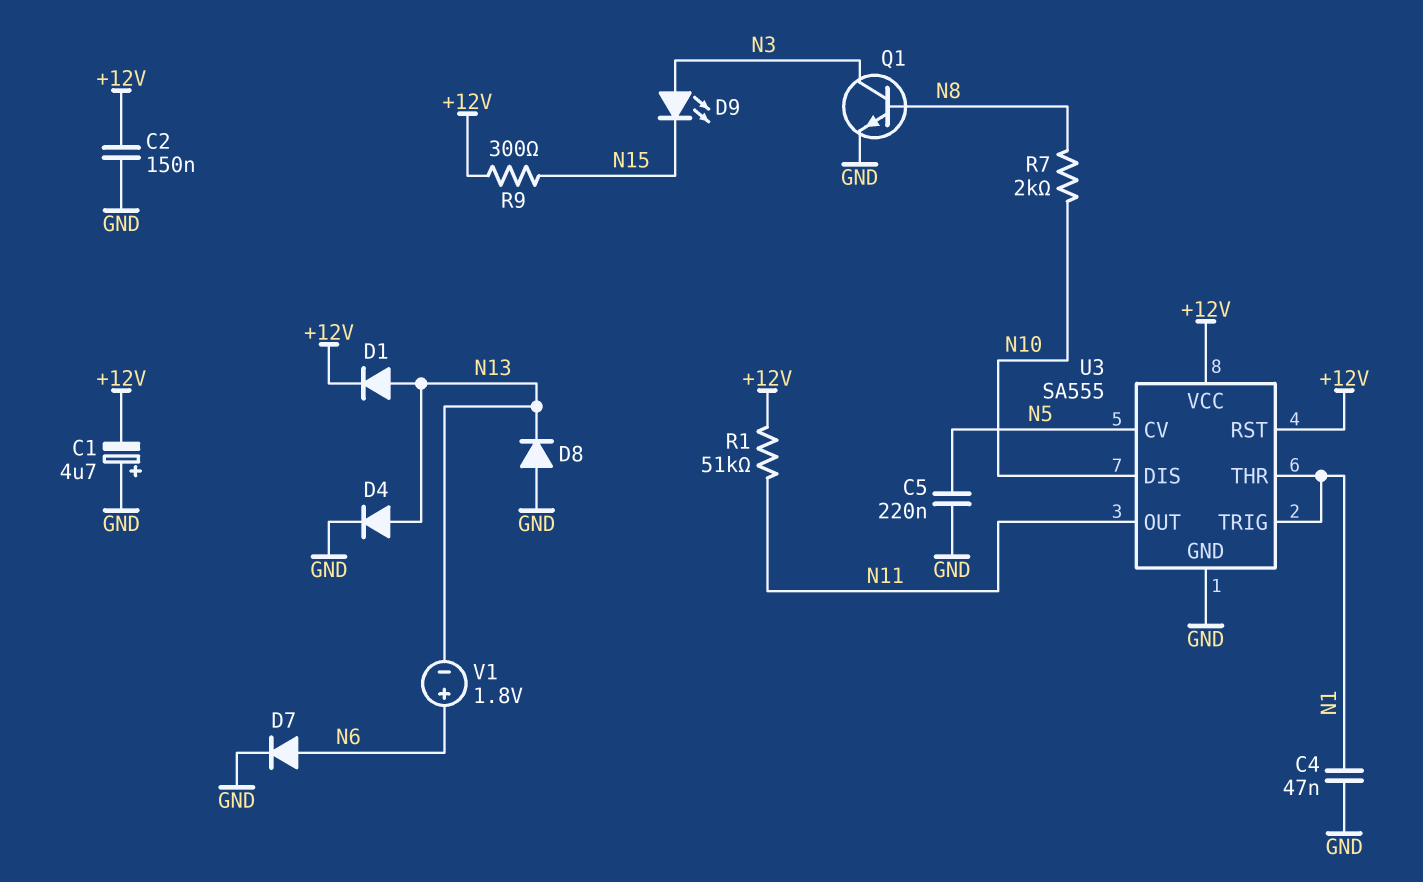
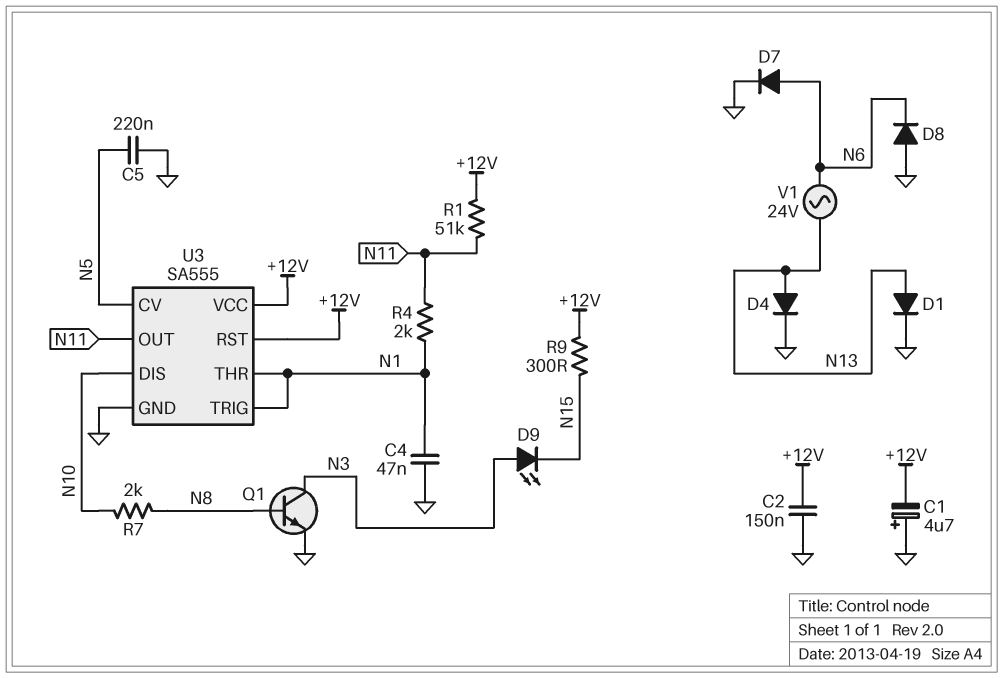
D1: diode (A N13, K +12V) -> diode (A N13, K GND)
D8: diode (A GND, K N13) -> diode (A GND, K N6)
R4: none -> 2k (N1, N11)
V1: 1.8V (plus N6, minus N13) -> AC 24V (N6, N13)

